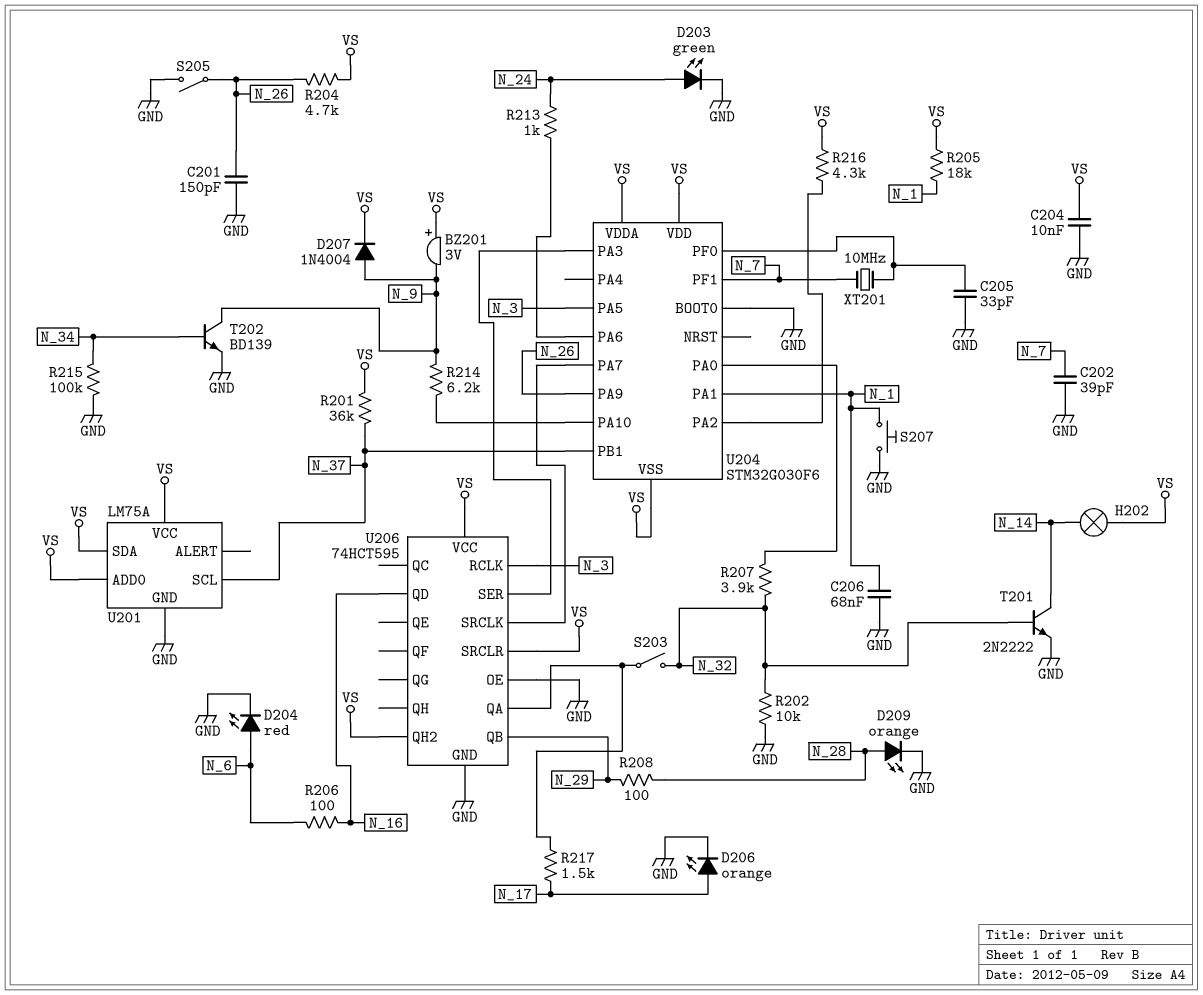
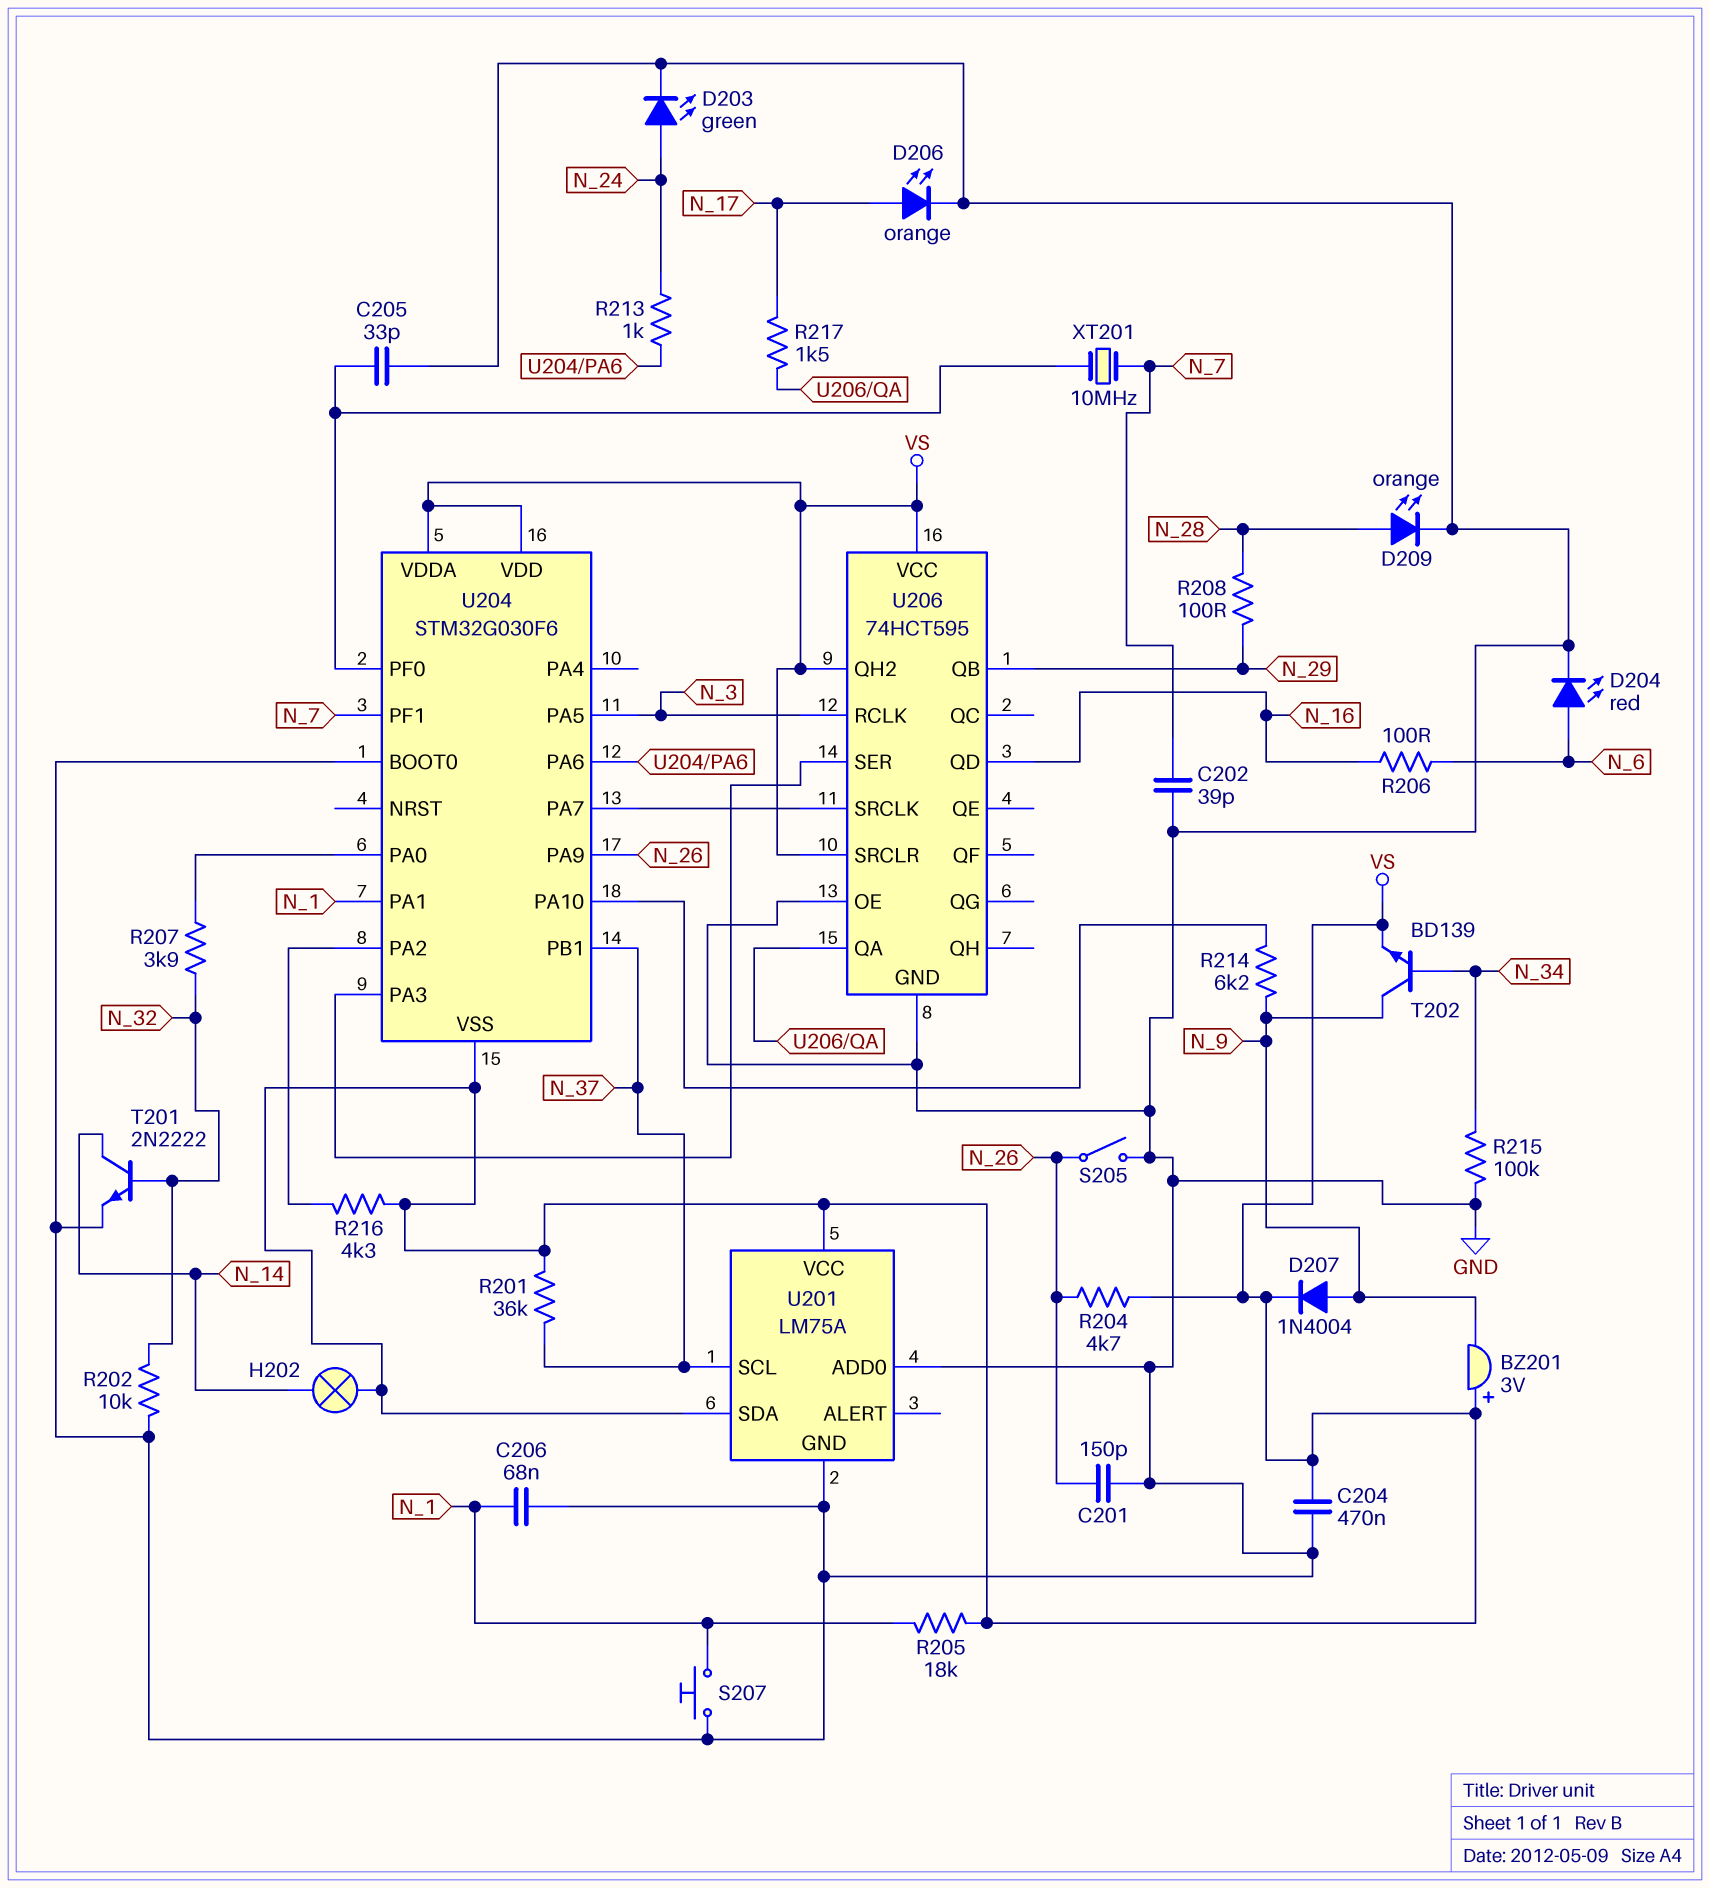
C204: 10nF (GND, VS) -> 470nF (GND, VS)
S203: switch (N_32, U206/QA) -> none
T202: NPN BD139 (B N_34, C N_9, E GND) -> NPN BD139 (B N_34, C N_9, E VS)
U201 pin ADD0: VS -> GND

